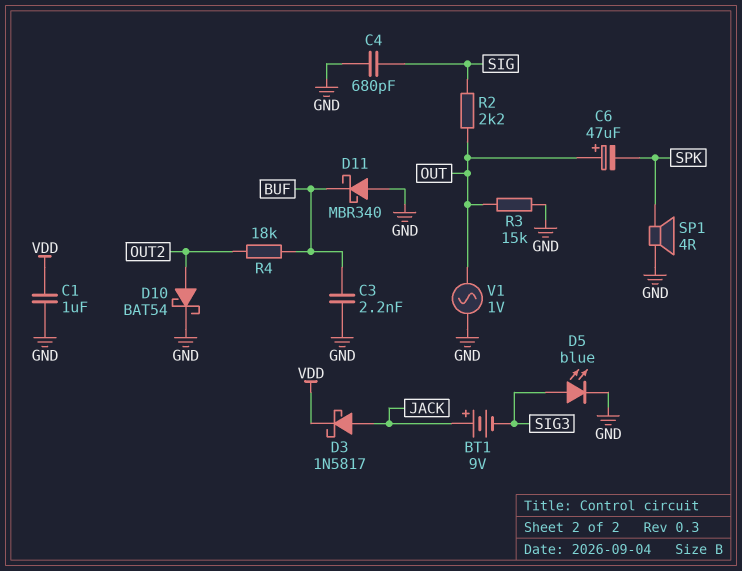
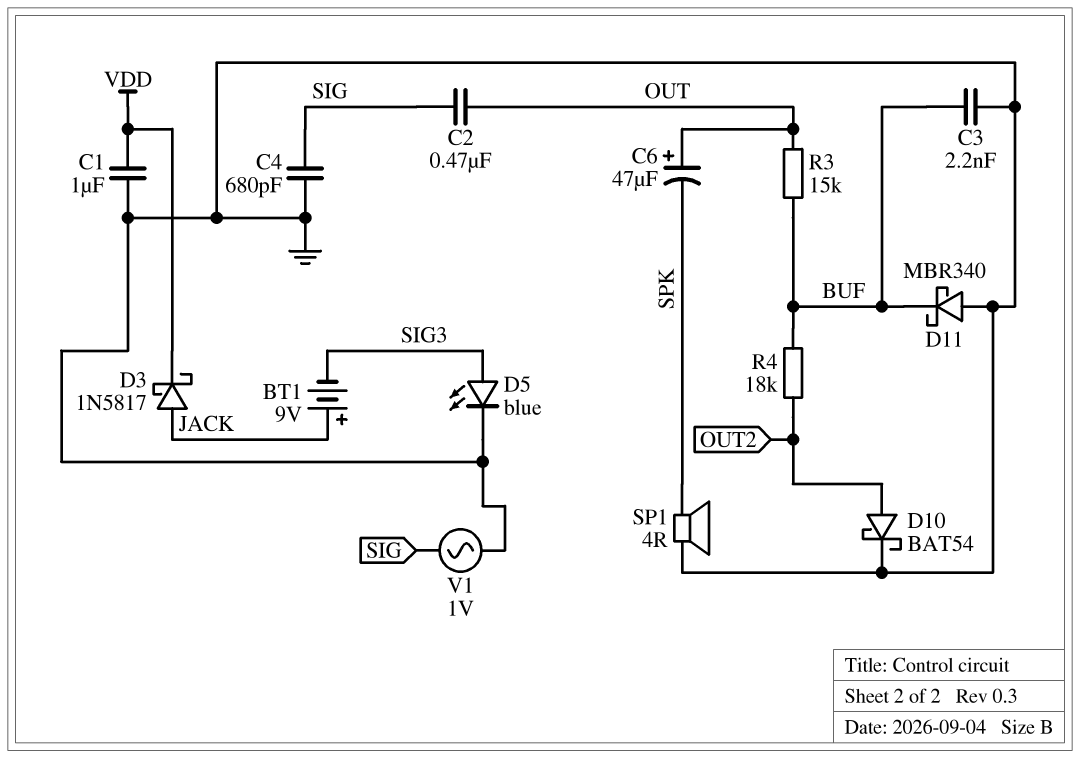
C2: none -> 470nF (OUT, SIG)
R2: 2.2k (OUT, SIG) -> none
R3: 15k (GND, OUT) -> 15k (BUF, OUT)
V1: AC 1V (GND, OUT) -> AC 1V (GND, SIG)

